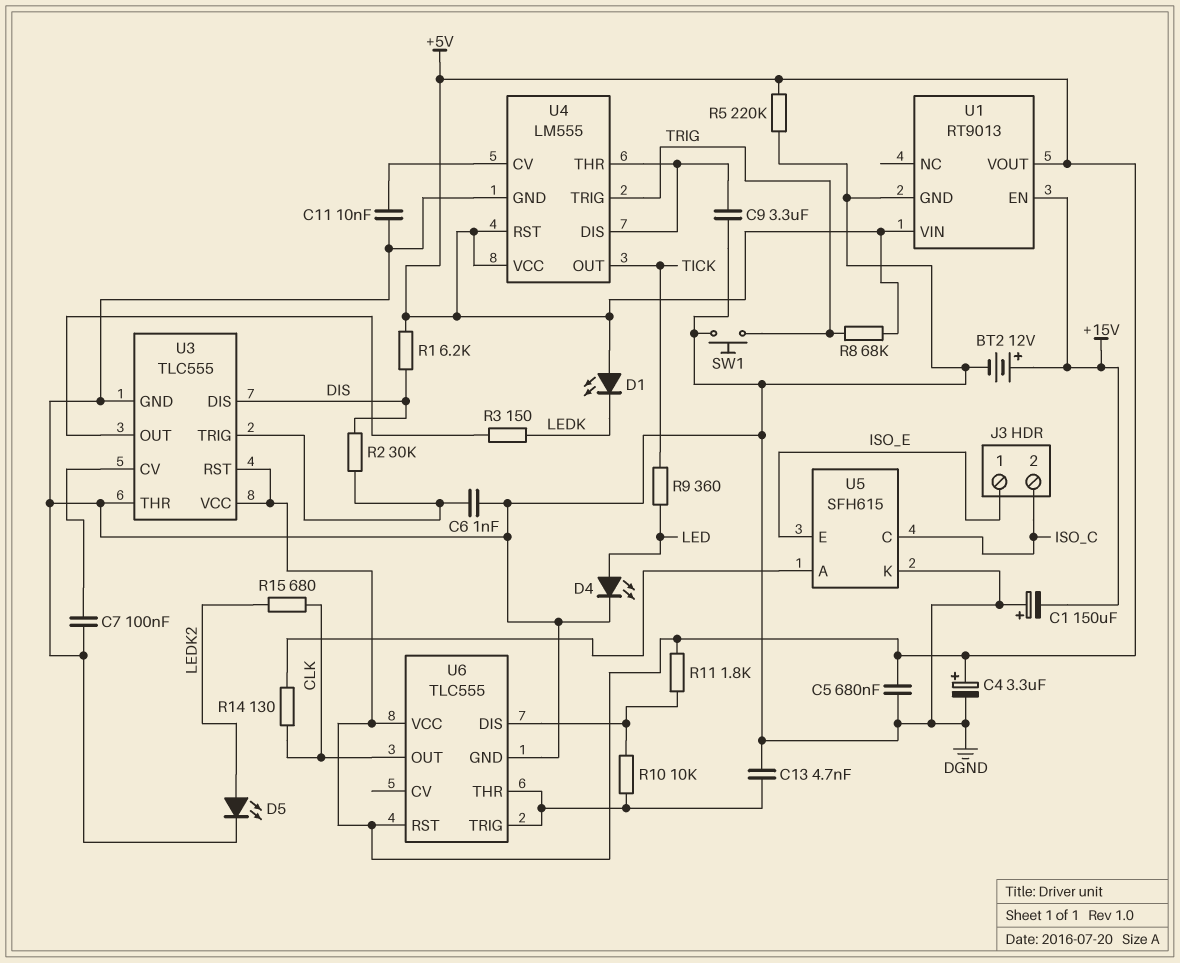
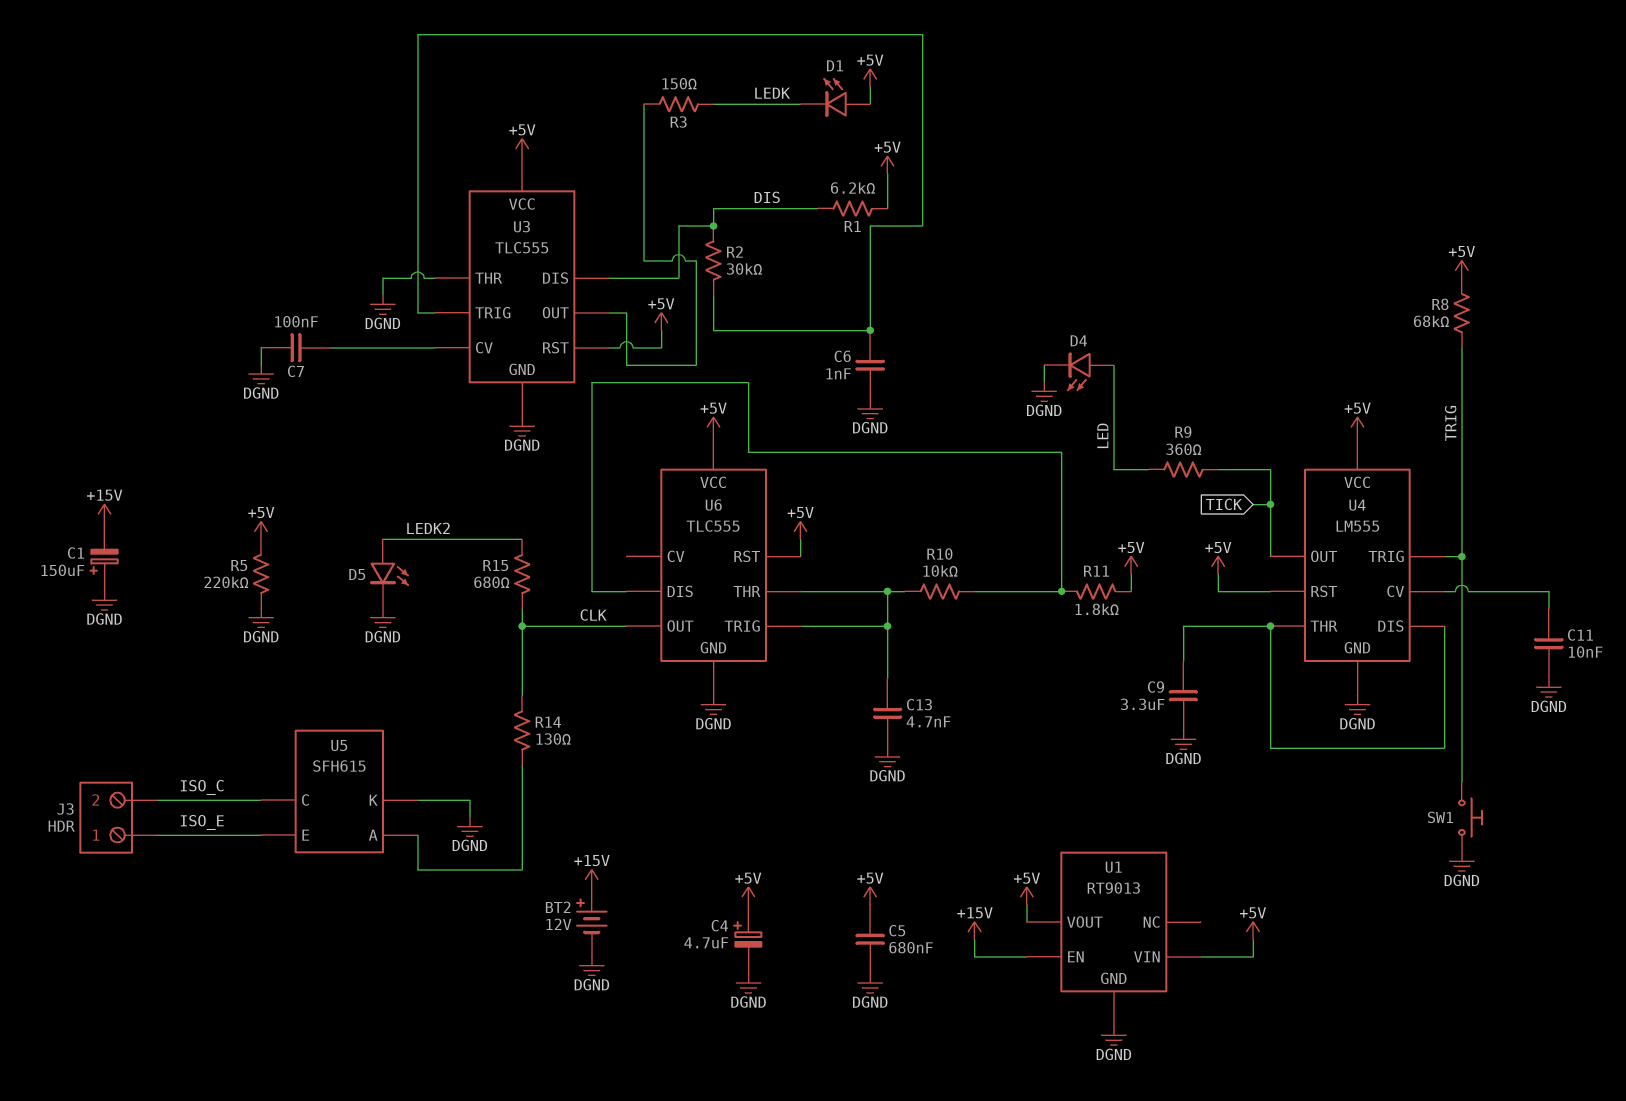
C4: 3.3uF (plus +5V, minus DGND) -> 4.7uF (plus +5V, minus DGND)

